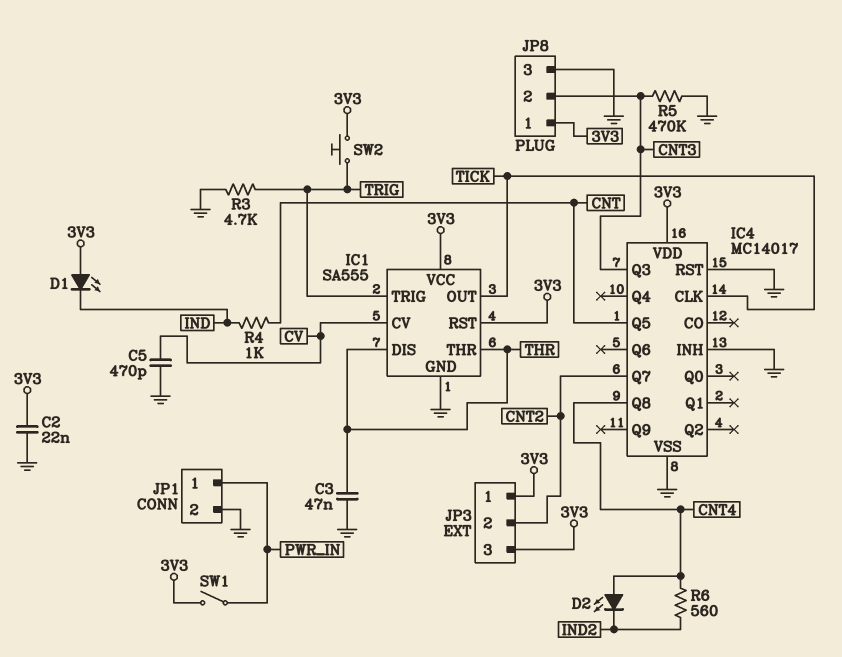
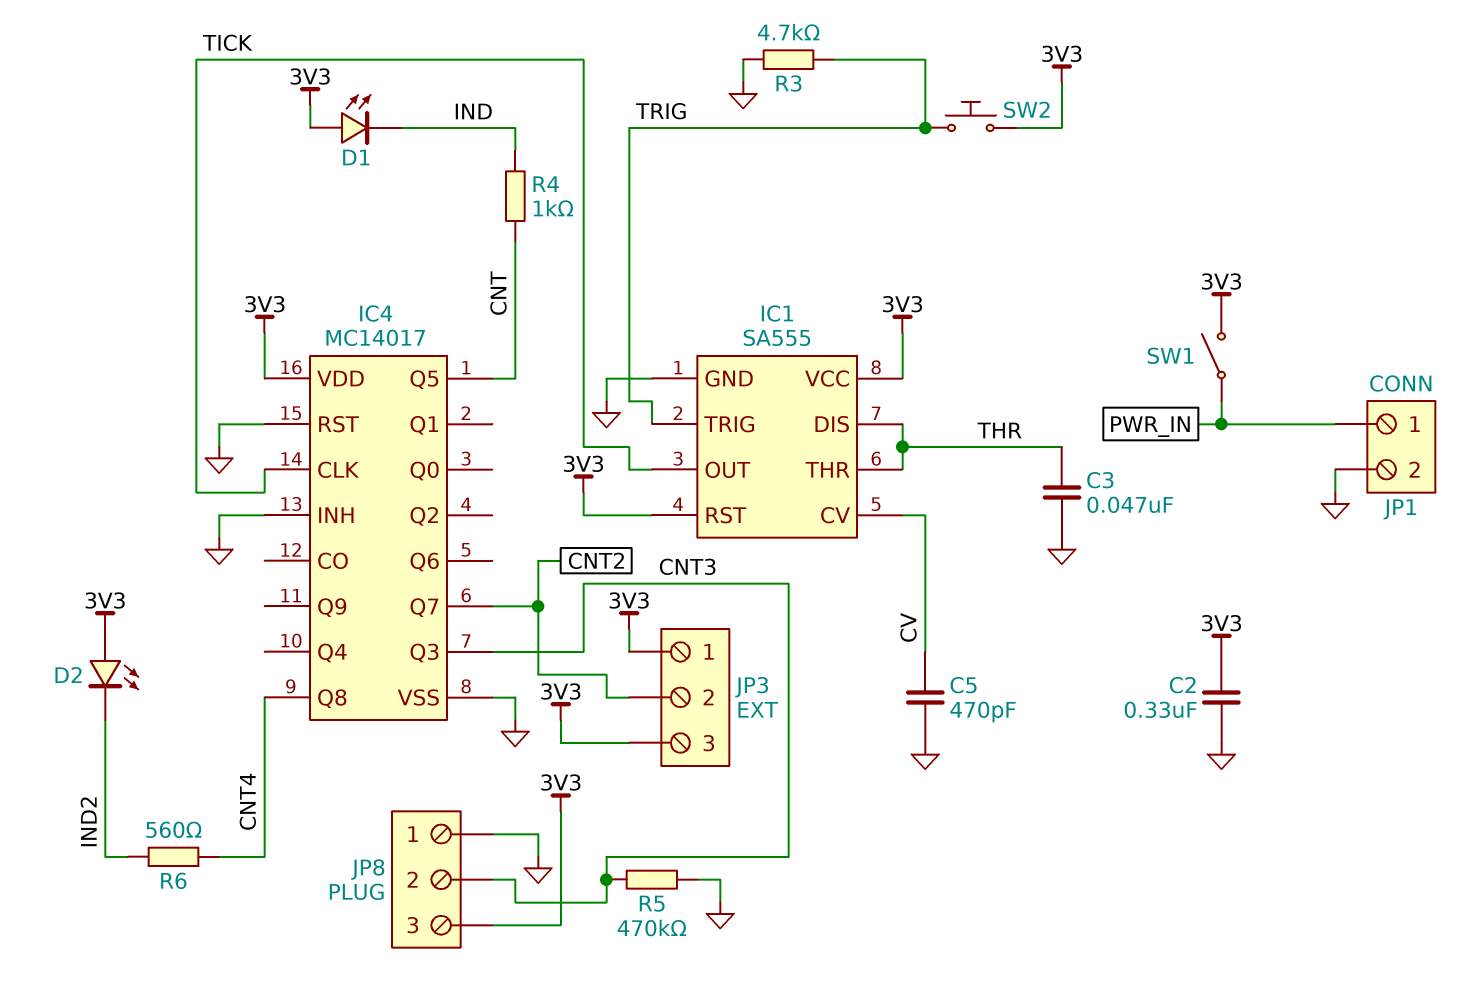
C2: 22nF (3V3, GND) -> 330nF (3V3, GND)
D2: LED (A CNT4, K IND2) -> LED (A 3V3, K IND2)
JP8 pin 1: 3V3 -> GND
JP8 pin 3: GND -> 3V3

